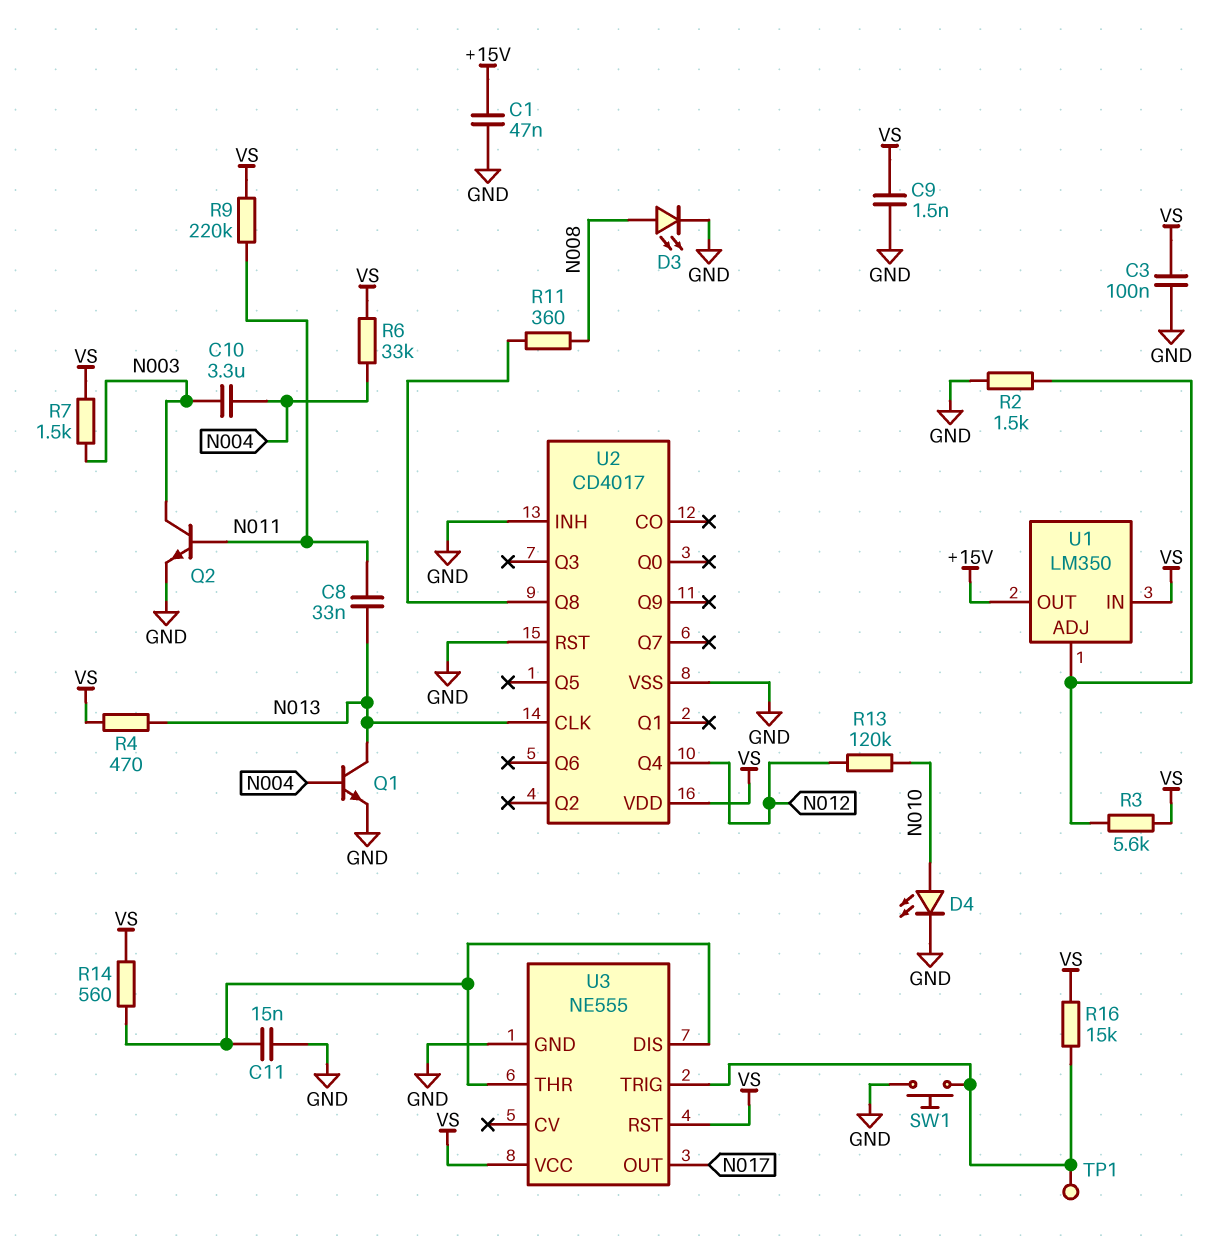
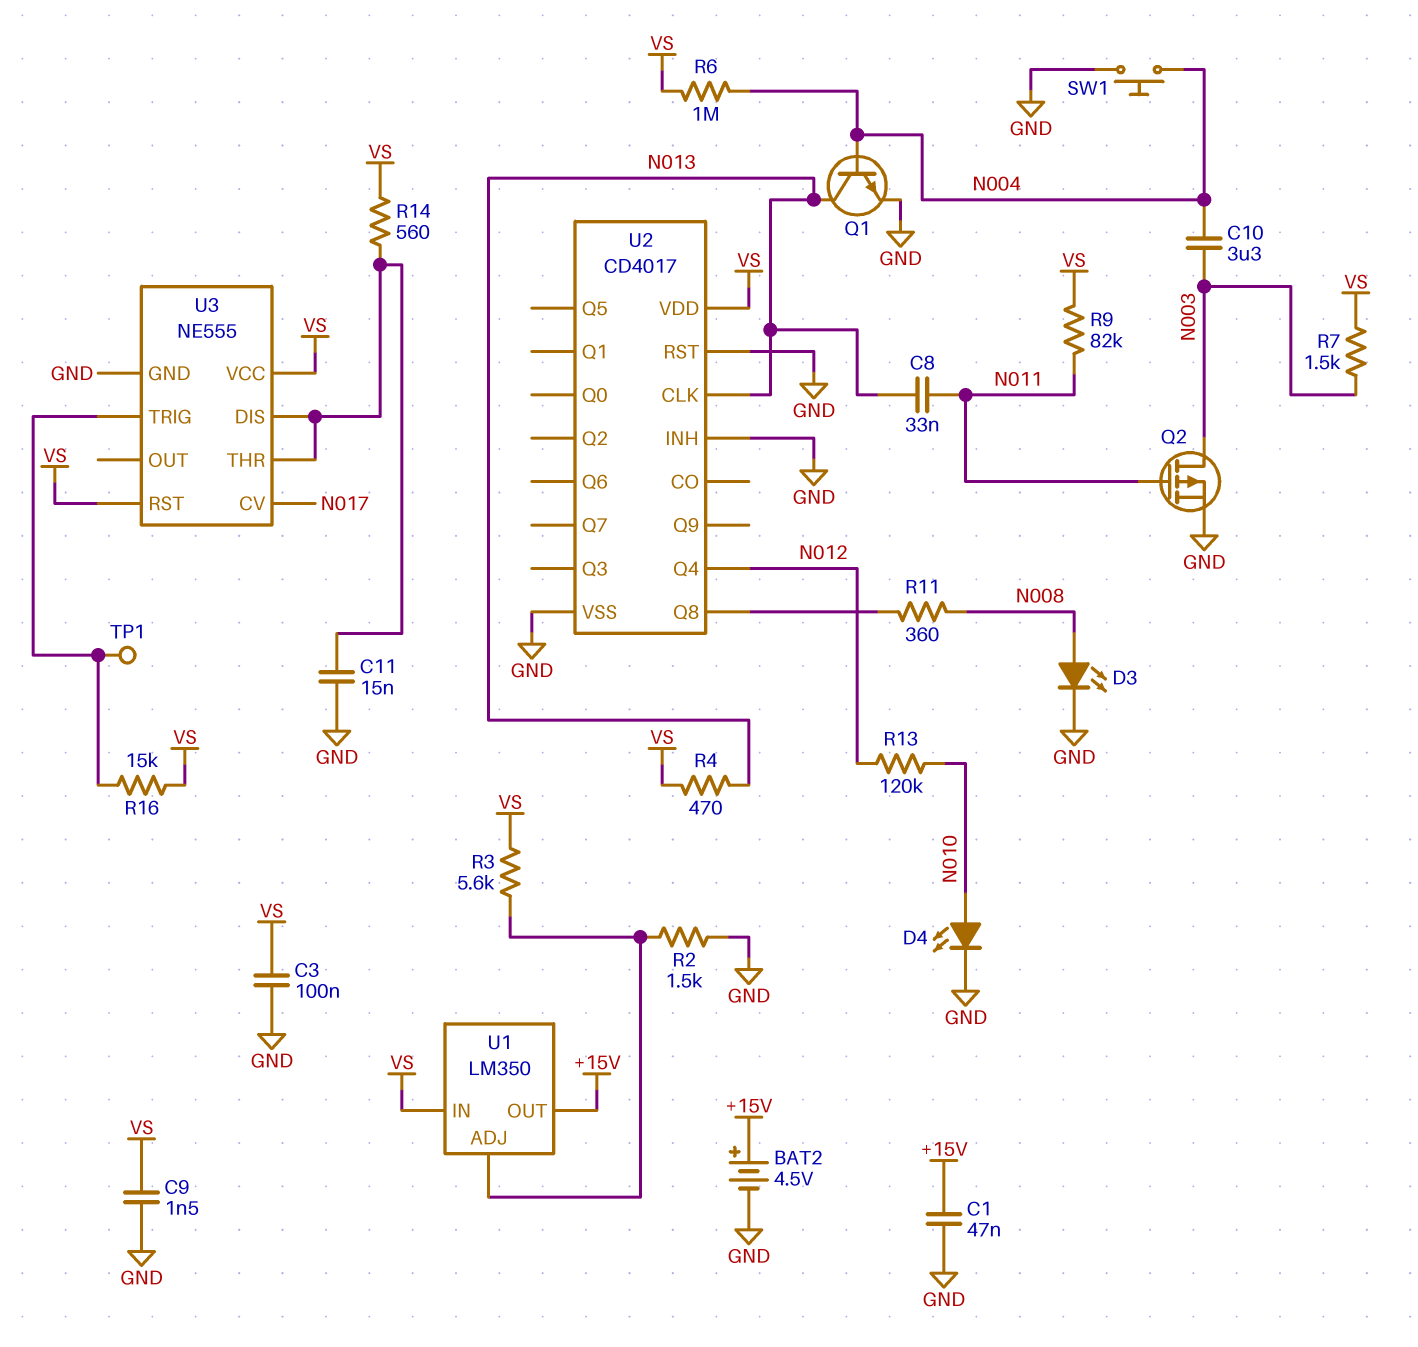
BAT2: none -> 4.5V (plus +15V, minus GND)
Q2: NPN (B N011, C N003, E GND) -> PMOS (G N011, D N003, S GND)
R6: 33k (N004, VS) -> 1M (N004, VS)
R9: 220k (N011, VS) -> 82k (N011, VS)
SW1: button (GND, U3/TRIG) -> button (GND, N004)
U3 pin CV: none -> N017
U3 pin OUT: N017 -> none

